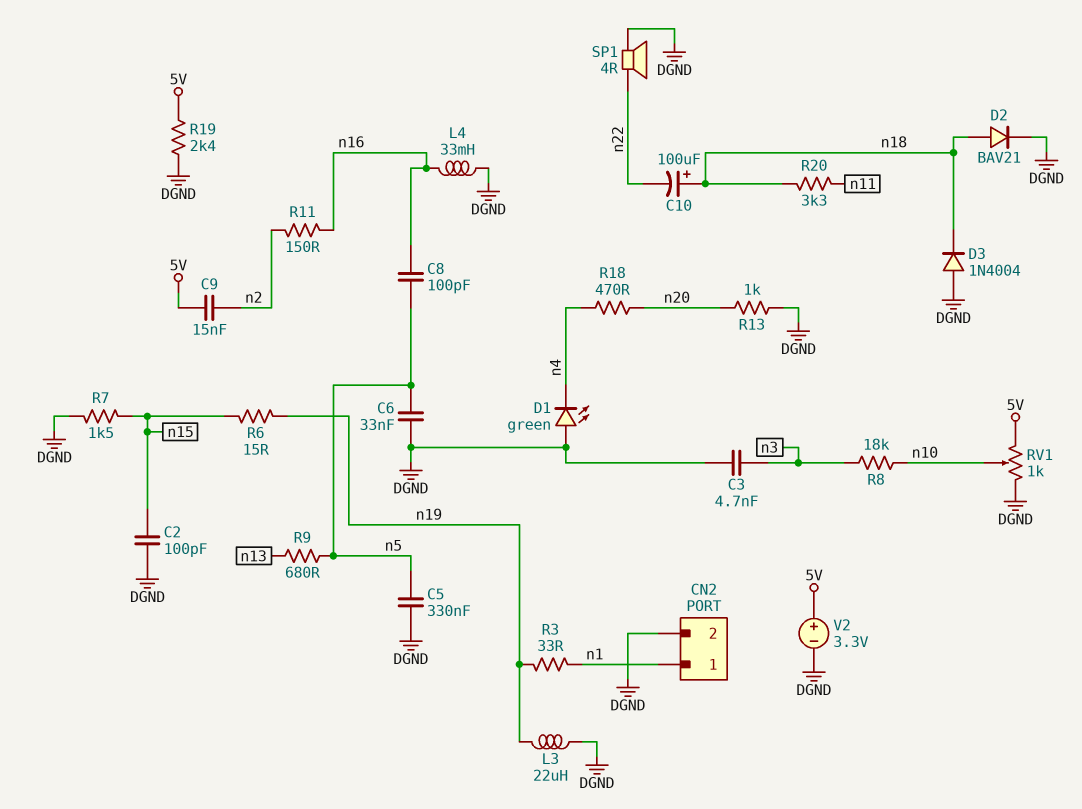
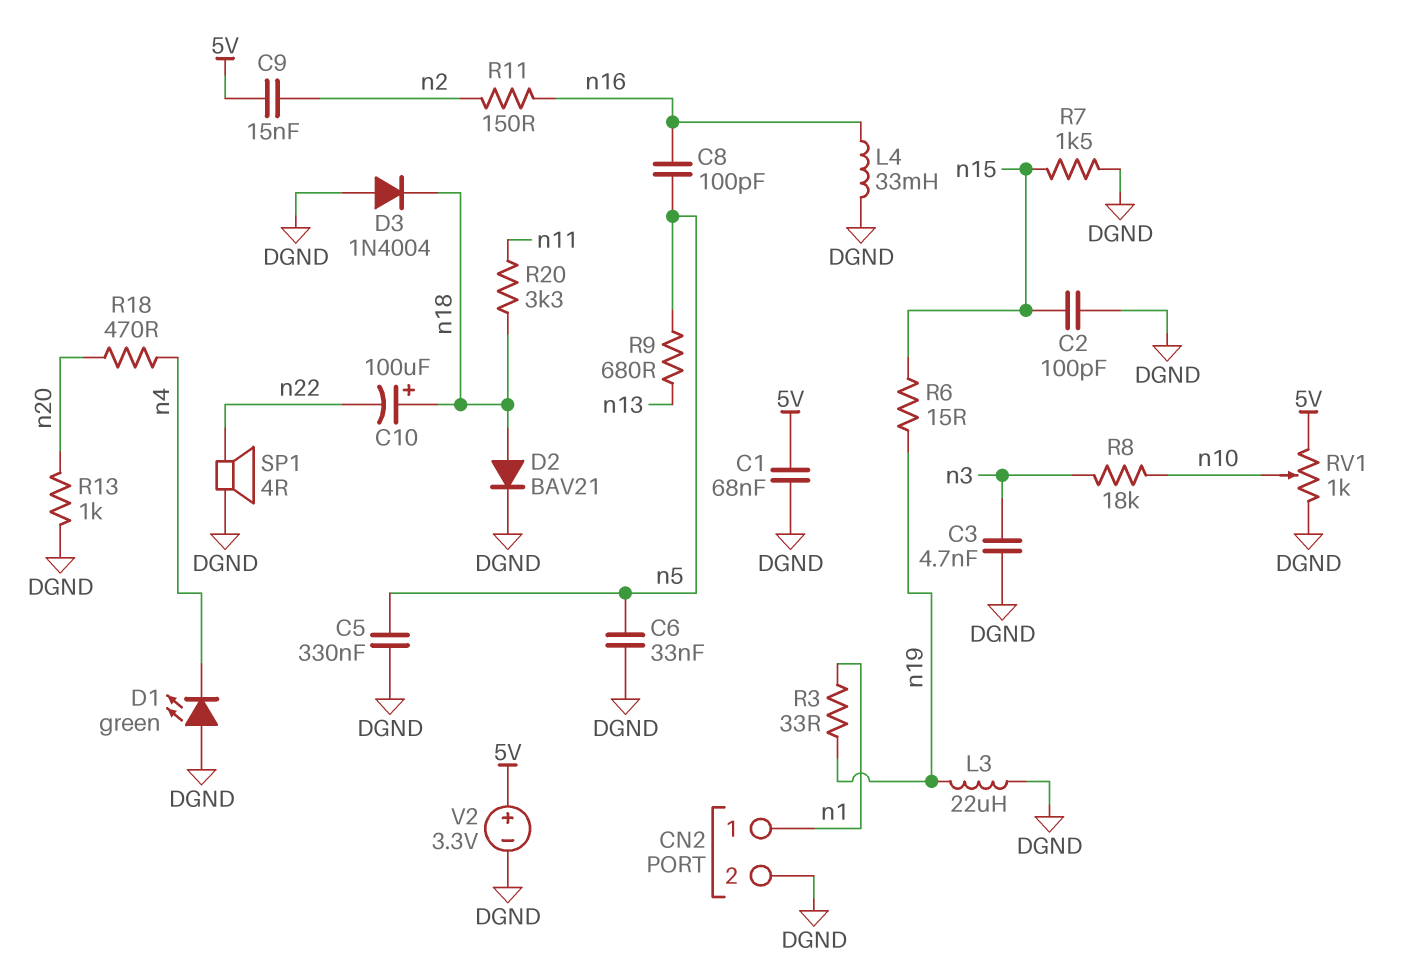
C1: none -> 68nF (5V, DGND)
R19: 2.4k (5V, DGND) -> none

